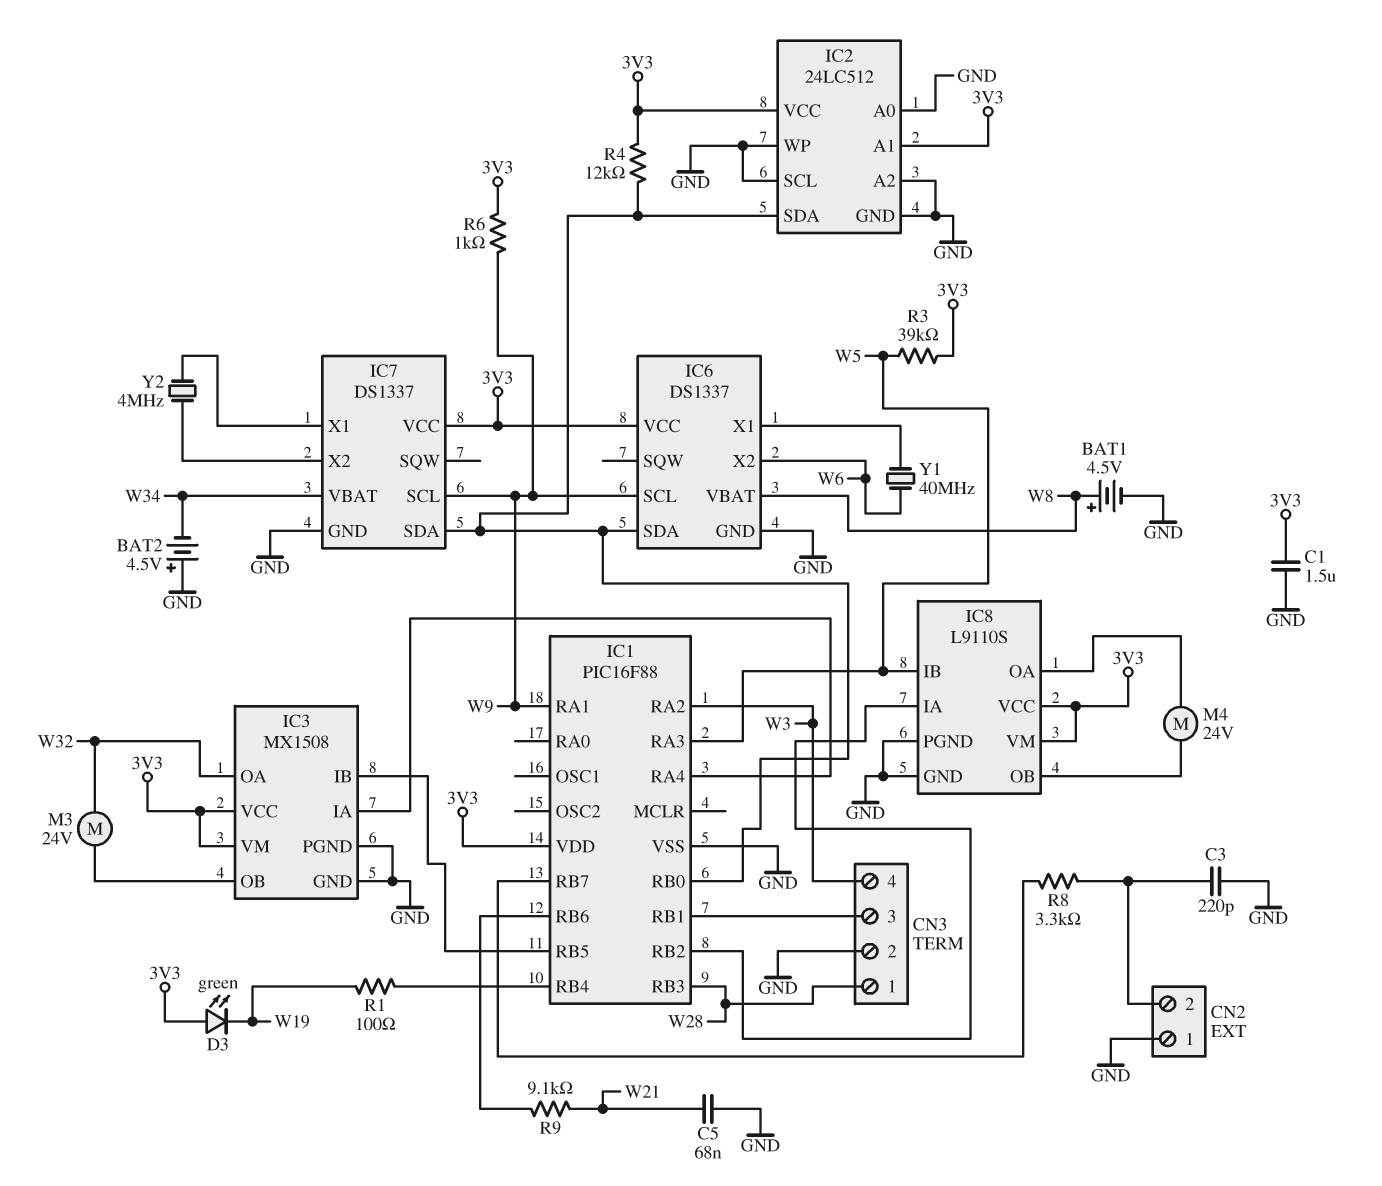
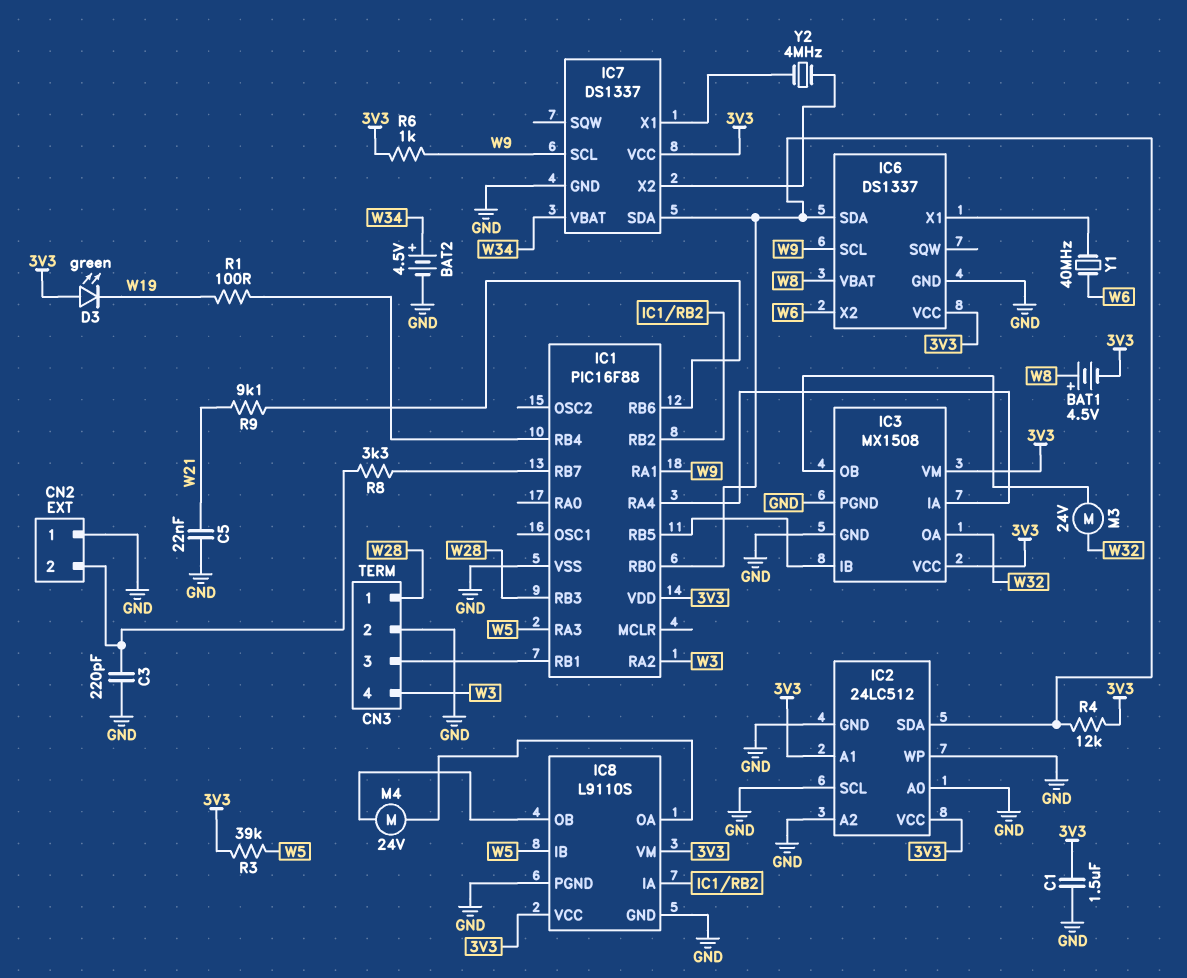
BAT1: 4.5V (plus W8, minus GND) -> 4.5V (plus W8, minus 3V3)
BAT2: 4.5V (plus GND, minus W34) -> 4.5V (plus W34, minus GND)
C5: 68nF (GND, W21) -> 22nF (GND, W21)

